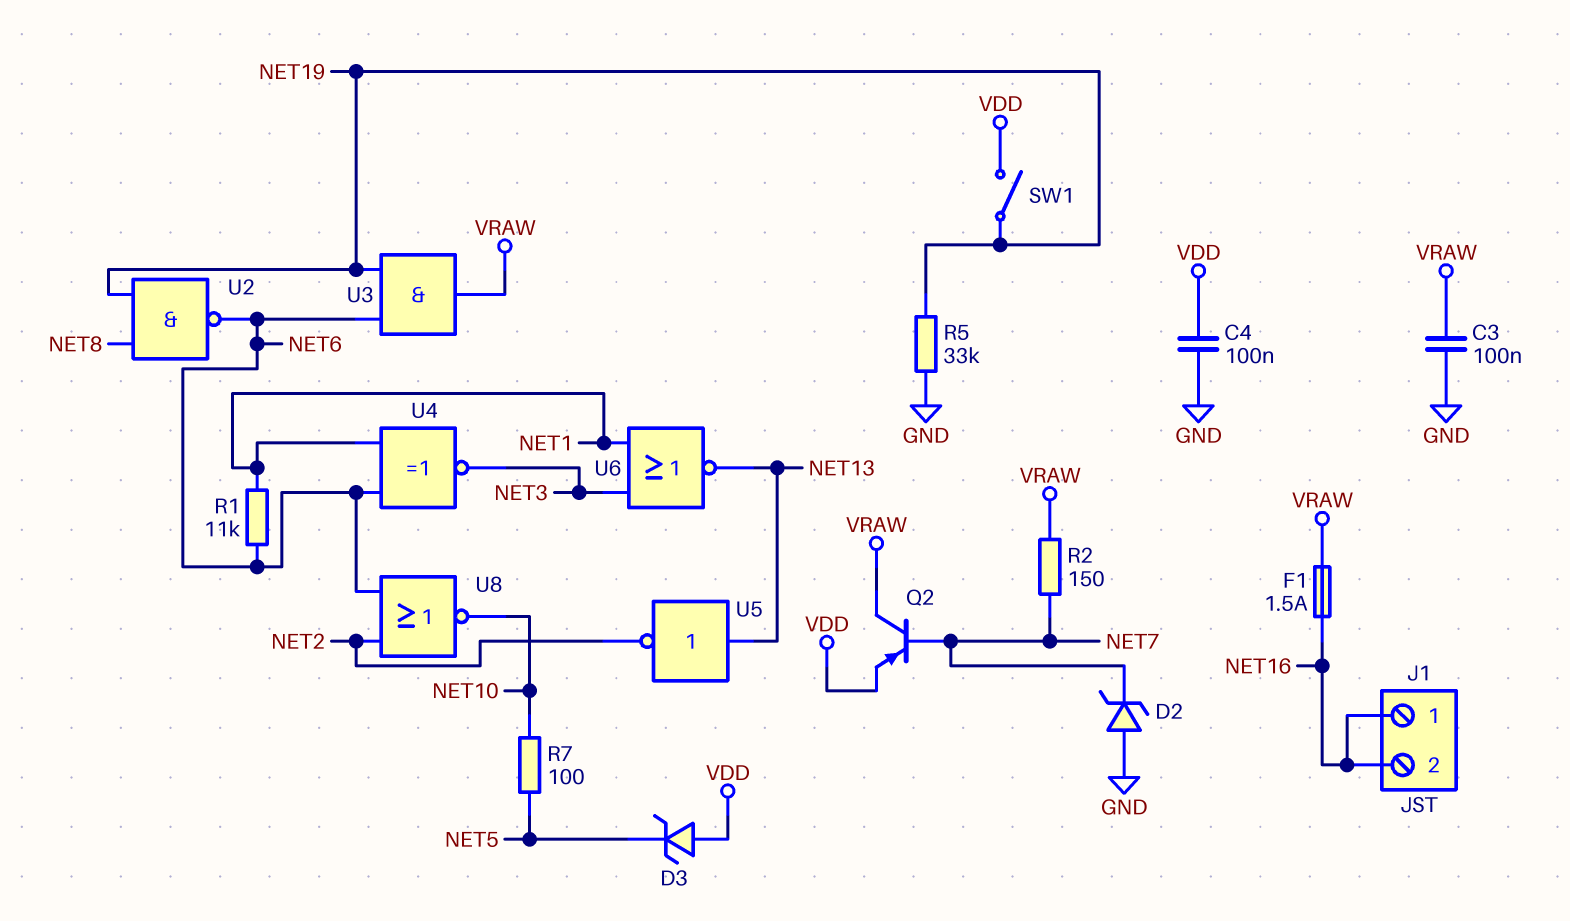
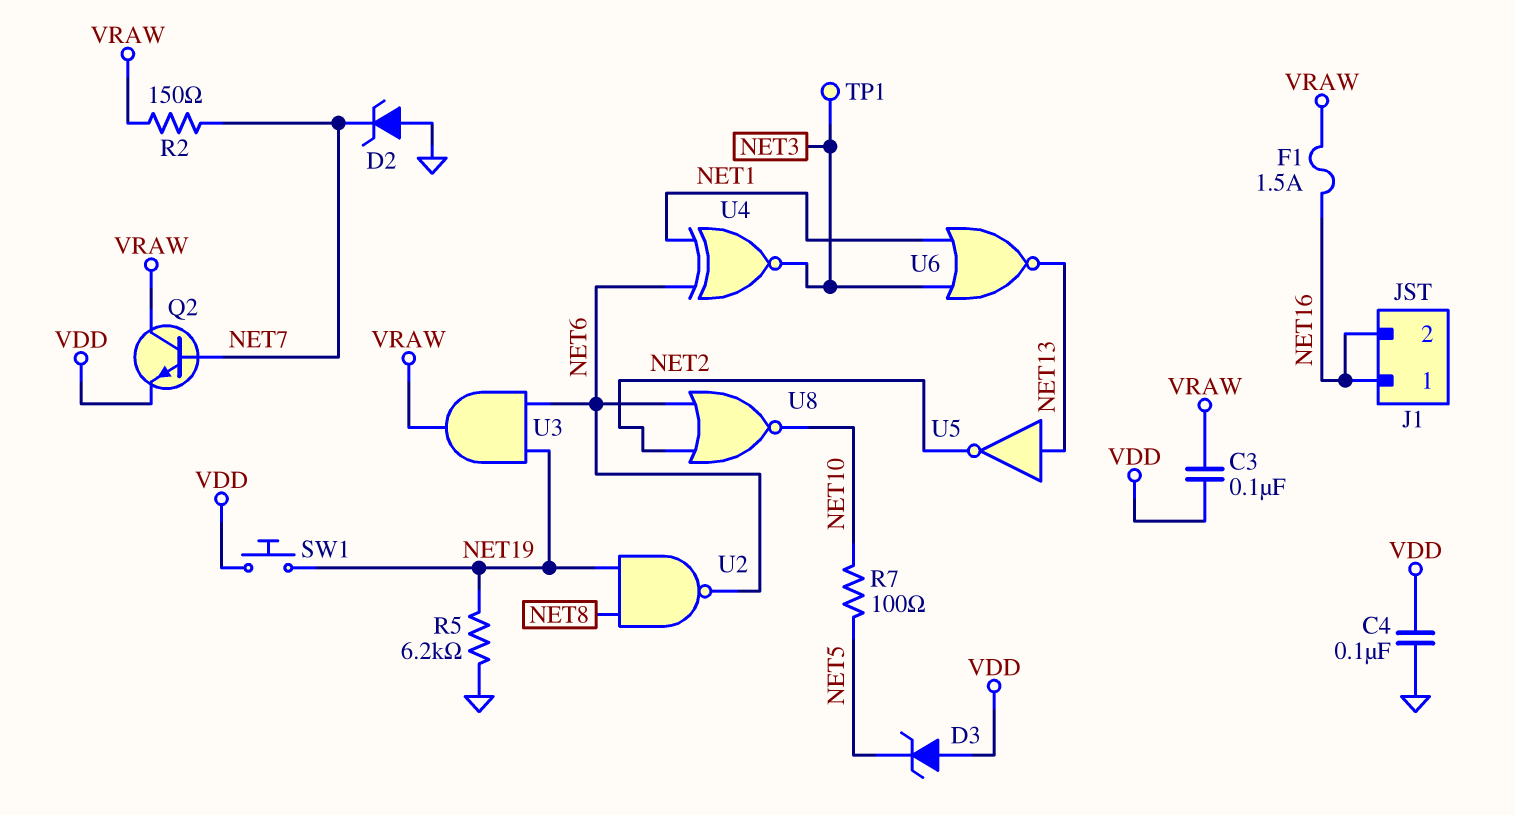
C3: 100nF (GND, VRAW) -> 100nF (VDD, VRAW)
Q2: PNP (B NET7, C VRAW, E VDD) -> NPN (B NET7, C VRAW, E VDD)
R1: 11k (NET1, NET6) -> none
R5: 33k (GND, NET19) -> 6.2k (GND, NET19)
SW1: switch (NET19, VDD) -> button (NET19, VDD)
TP1: none -> test point (NET3)

